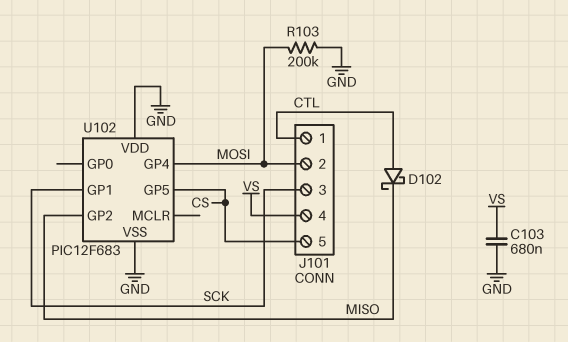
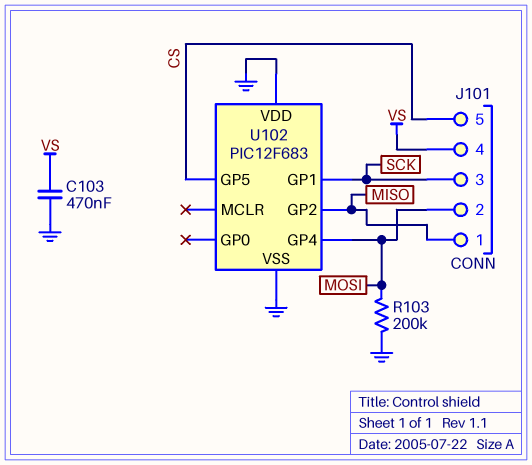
C103: 680nF (GND, VS) -> 470nF (GND, VS)
D102: schottky (A CTL, K MISO) -> none
J101 pin 1: CTL -> MISO

